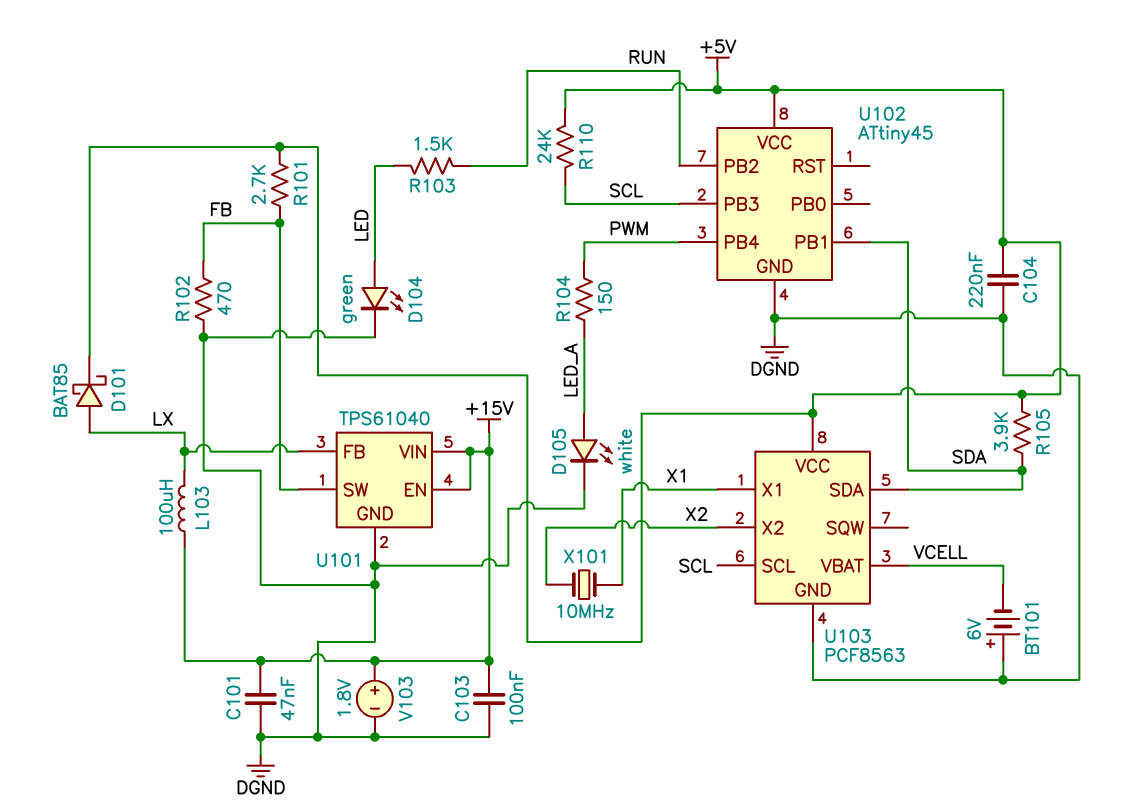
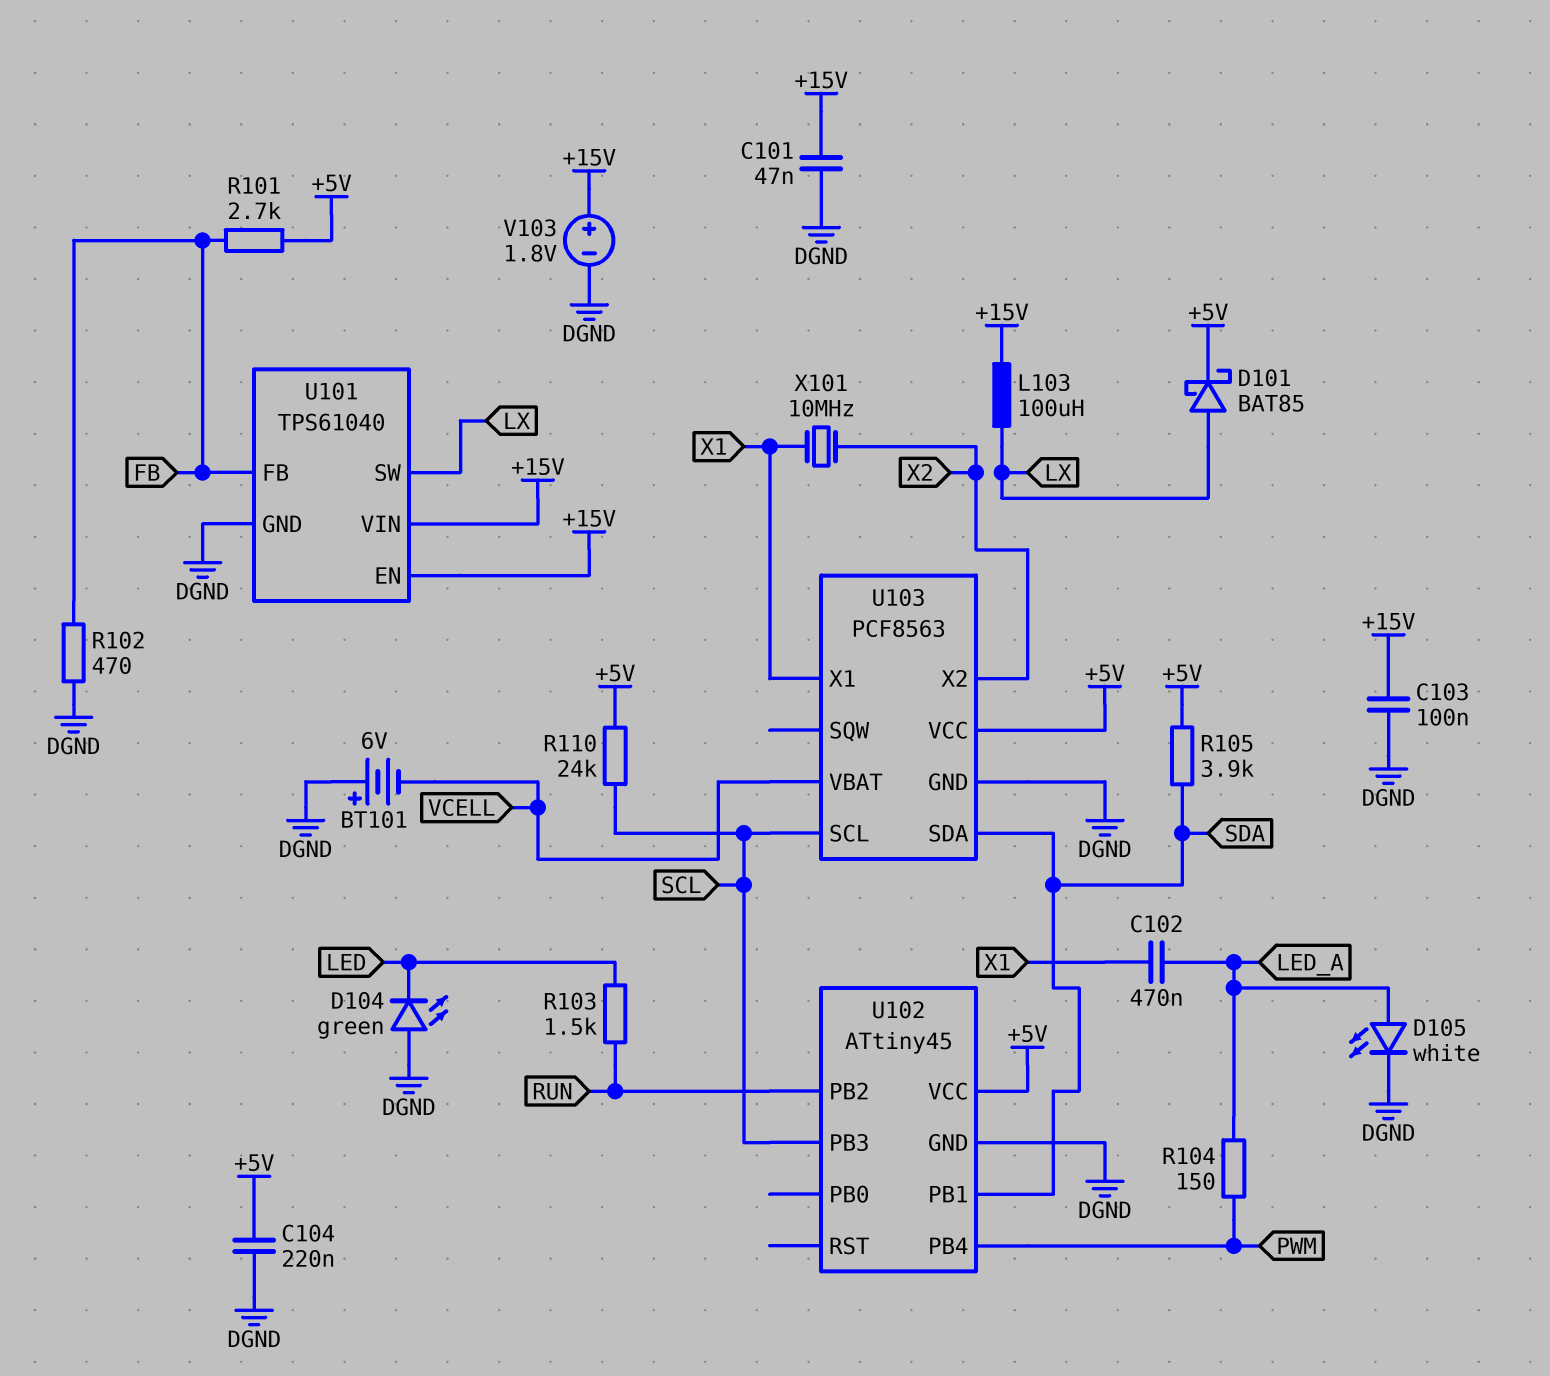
C102: none -> 470nF (LED_A, X1)
D104: LED green (A LED, K DGND) -> LED green (A DGND, K LED)
U101 pin FB: LX -> FB
U101 pin SW: FB -> LX

